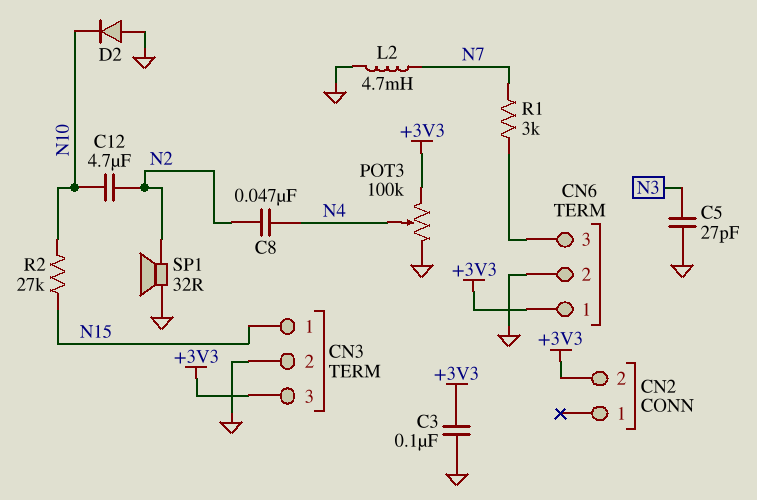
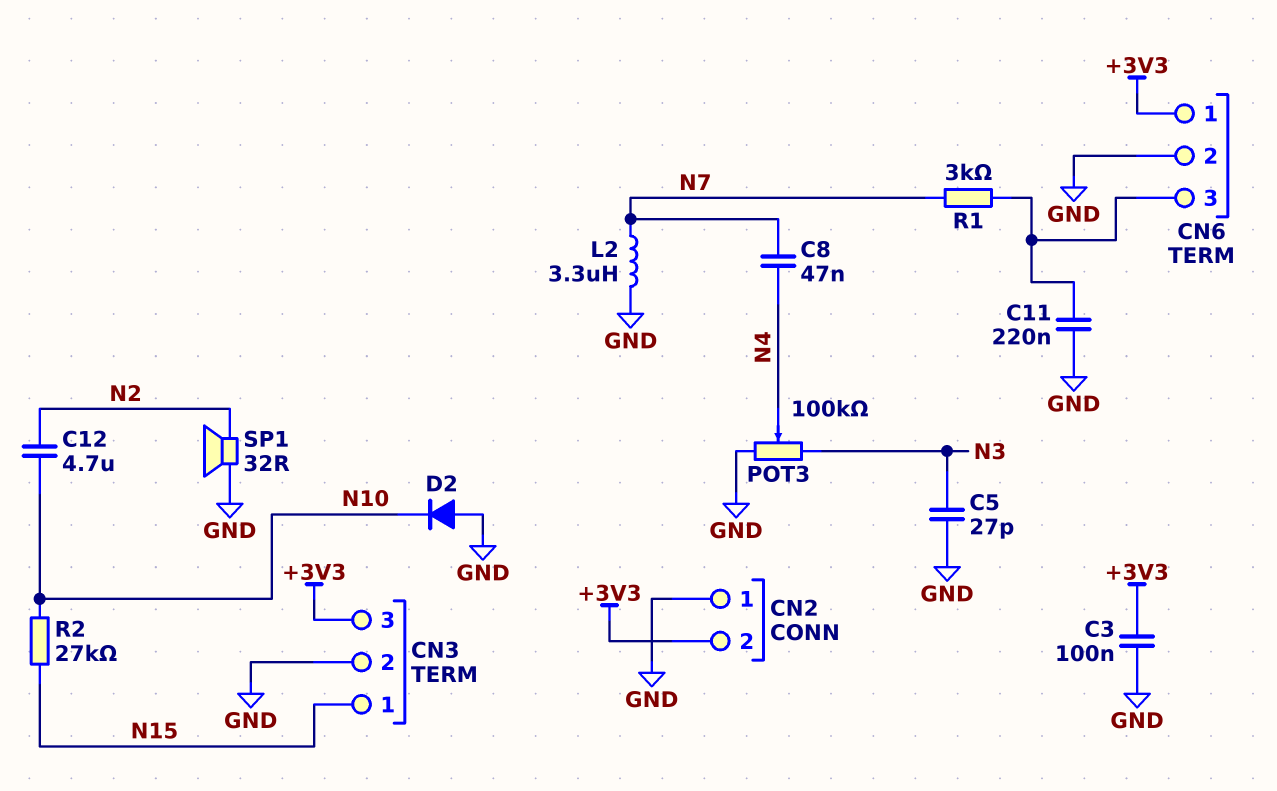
C8: 47nF (N2, N4) -> 47nF (N4, N7)
C11: none -> 220nF (CN6/3, GND)
CN2 pin 1: none -> GND
L2: 4.7mH (GND, N7) -> 3.3uH (GND, N7)
POT3: 100k (+3V3, GND, wiper N4) -> 100k (GND, N3, wiper N4)

